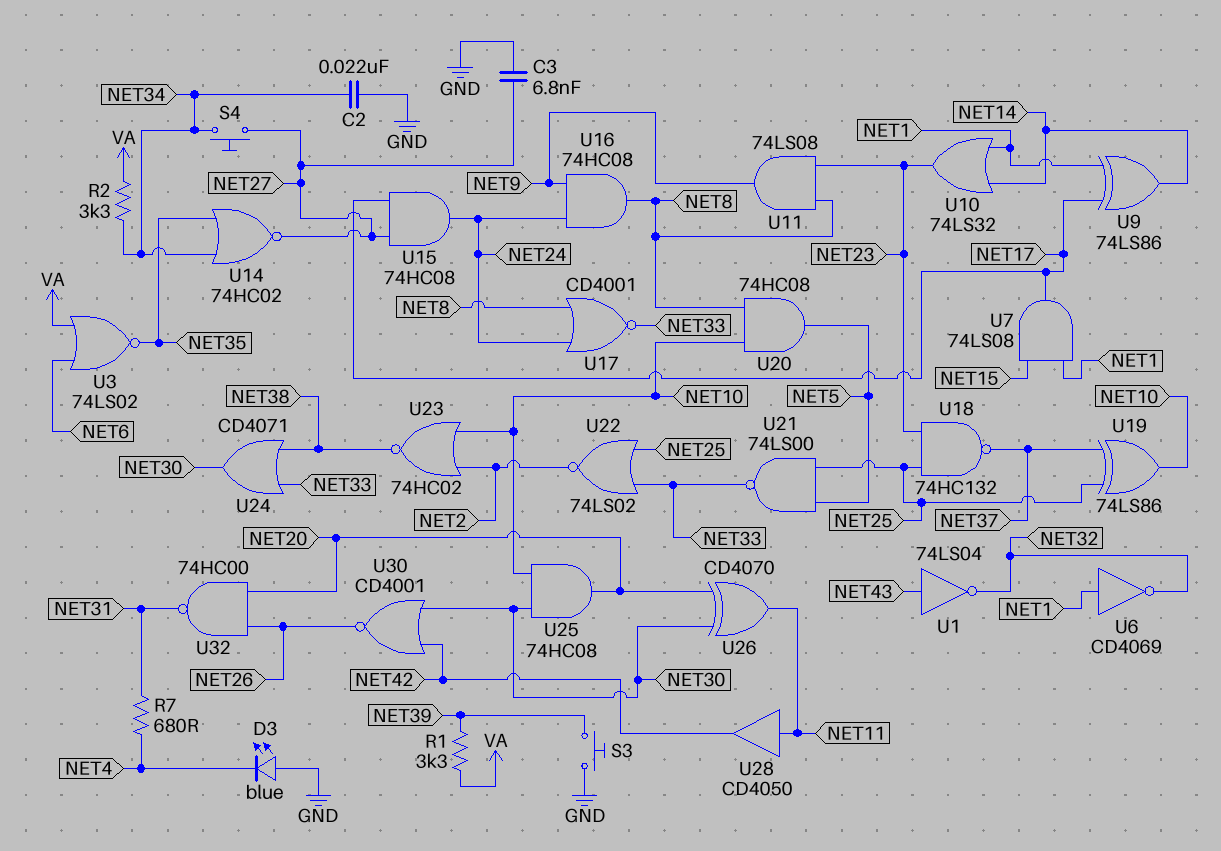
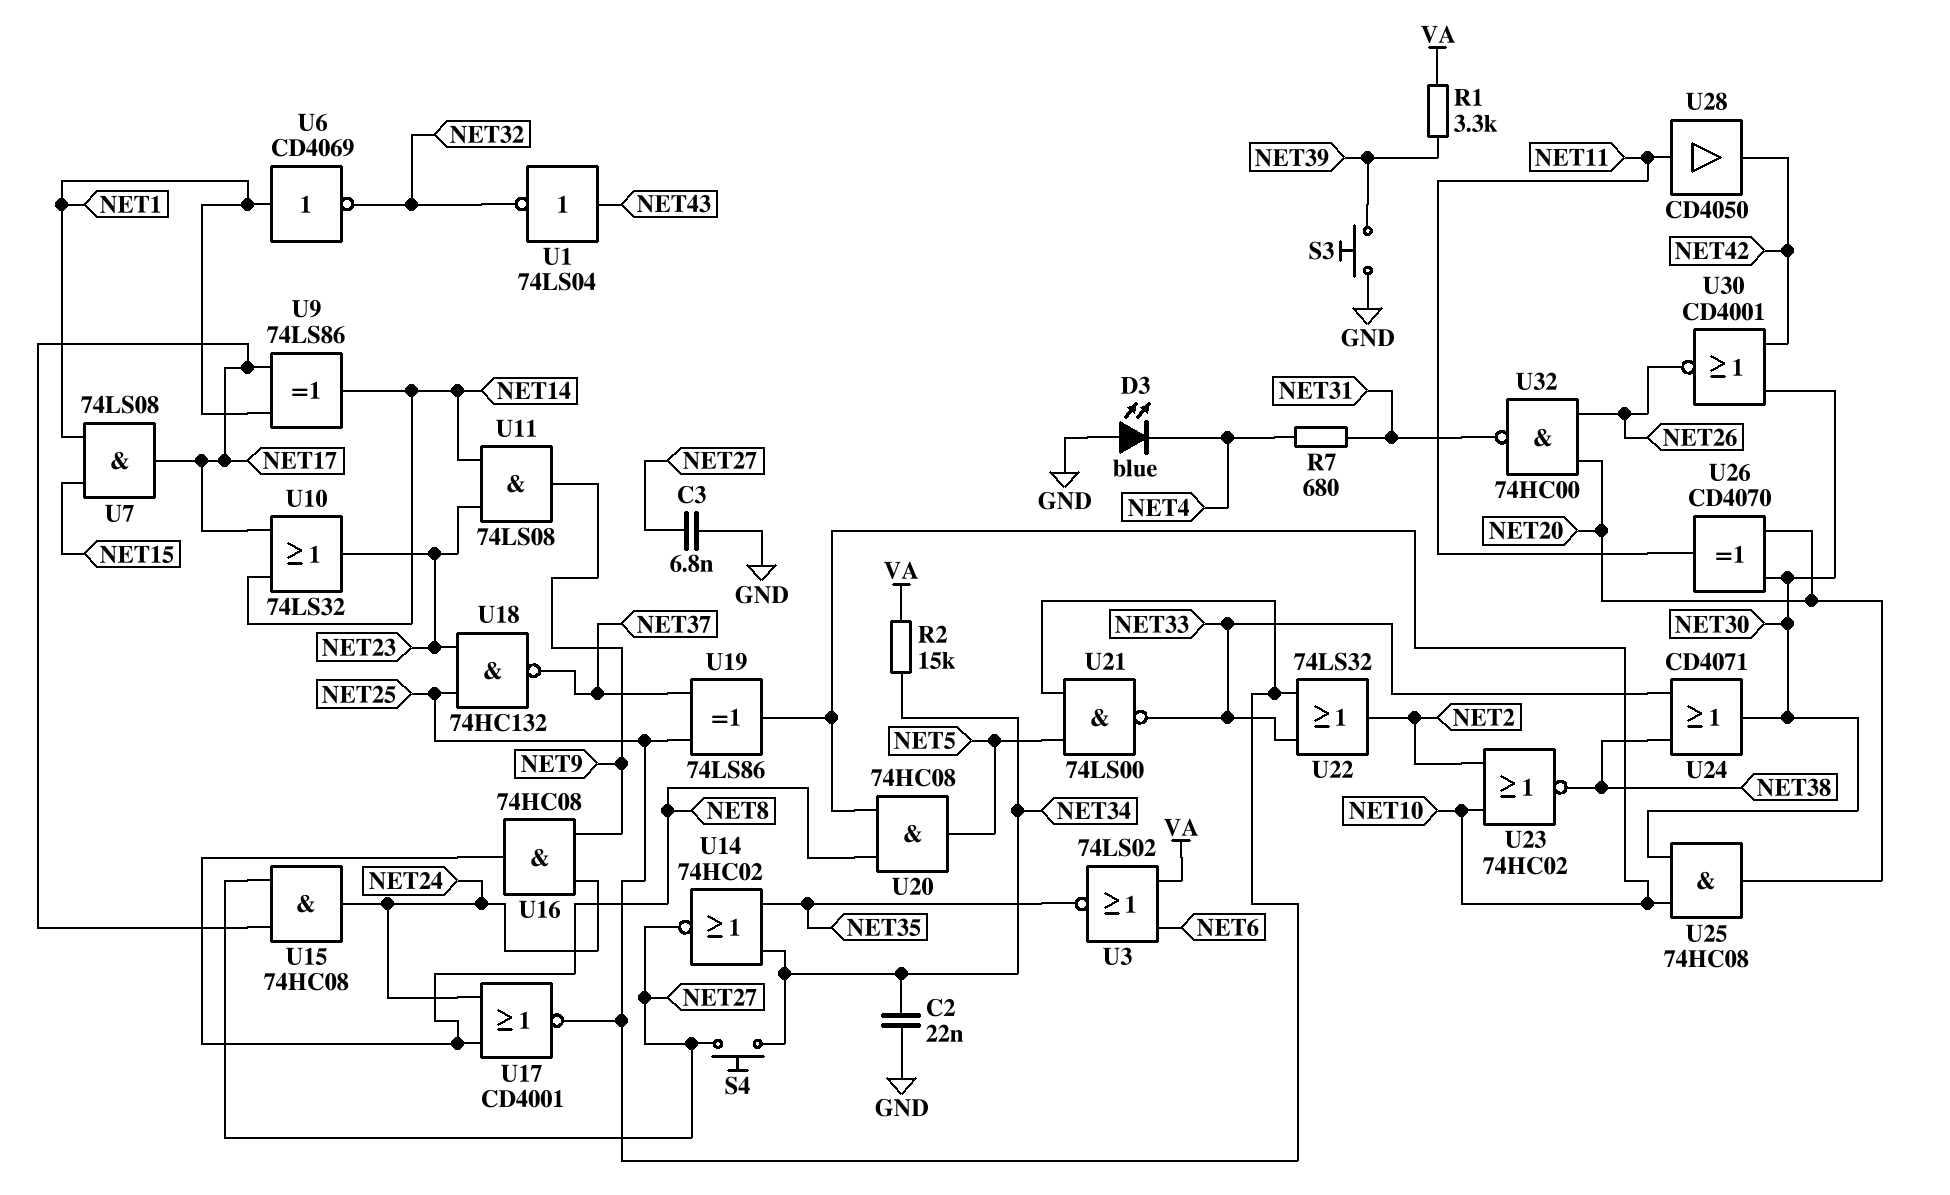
R2: 3.3k (NET34, VA) -> 15k (NET34, VA)
U10: OR 74LS32 (in NET1, in NET14, out NET23) -> OR 74LS32 (in NET14, in NET17, out NET23)
U11: AND 74LS08 (in NET8, in NET23, out NET9) -> AND 74LS08 (in NET14, in NET23, out NET9)
U17: NOR CD4001 (in NET8, in NET24, out NET33) -> NOR CD4001 (in NET8, in NET24, out NET25)
U22: NOR 74LS02 (in NET25, in NET33, out NET2) -> OR 74LS32 (in NET25, in NET33, out NET2)

